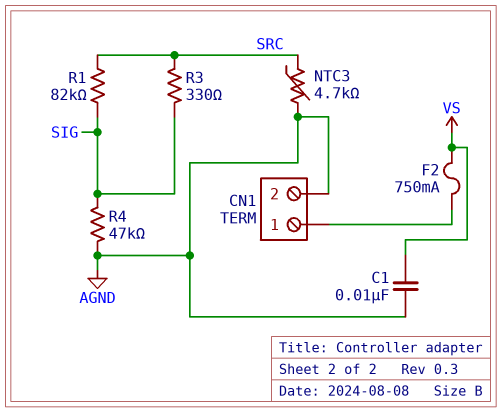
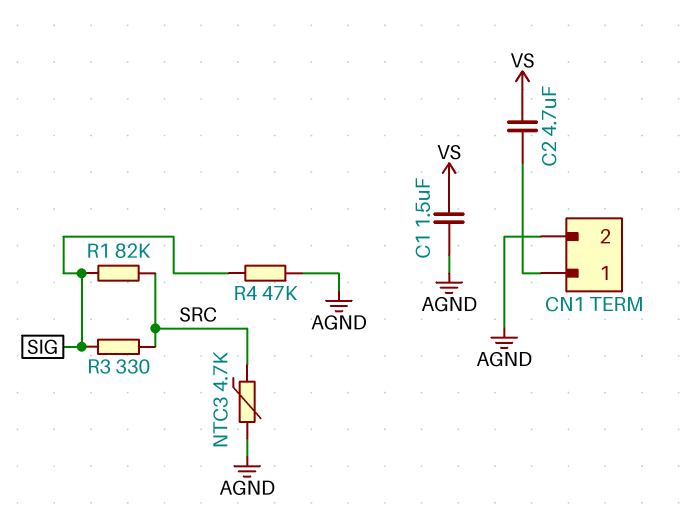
C1: 10nF (AGND, VS) -> 1.5uF (AGND, VS)
C2: none -> 4.7uF (CN1/1, VS)
F2: 750mA (CN1/1, VS) -> none

